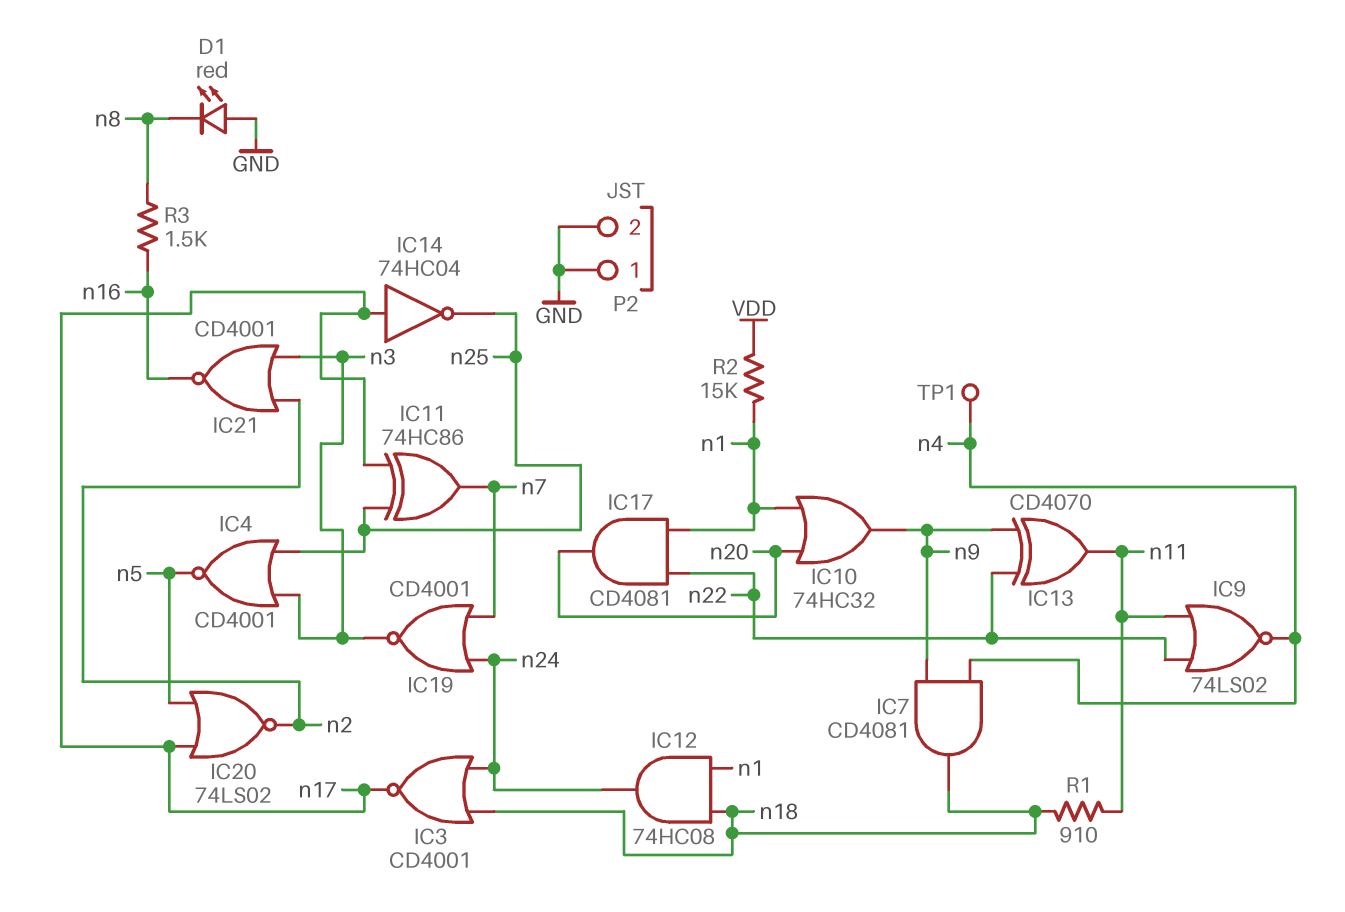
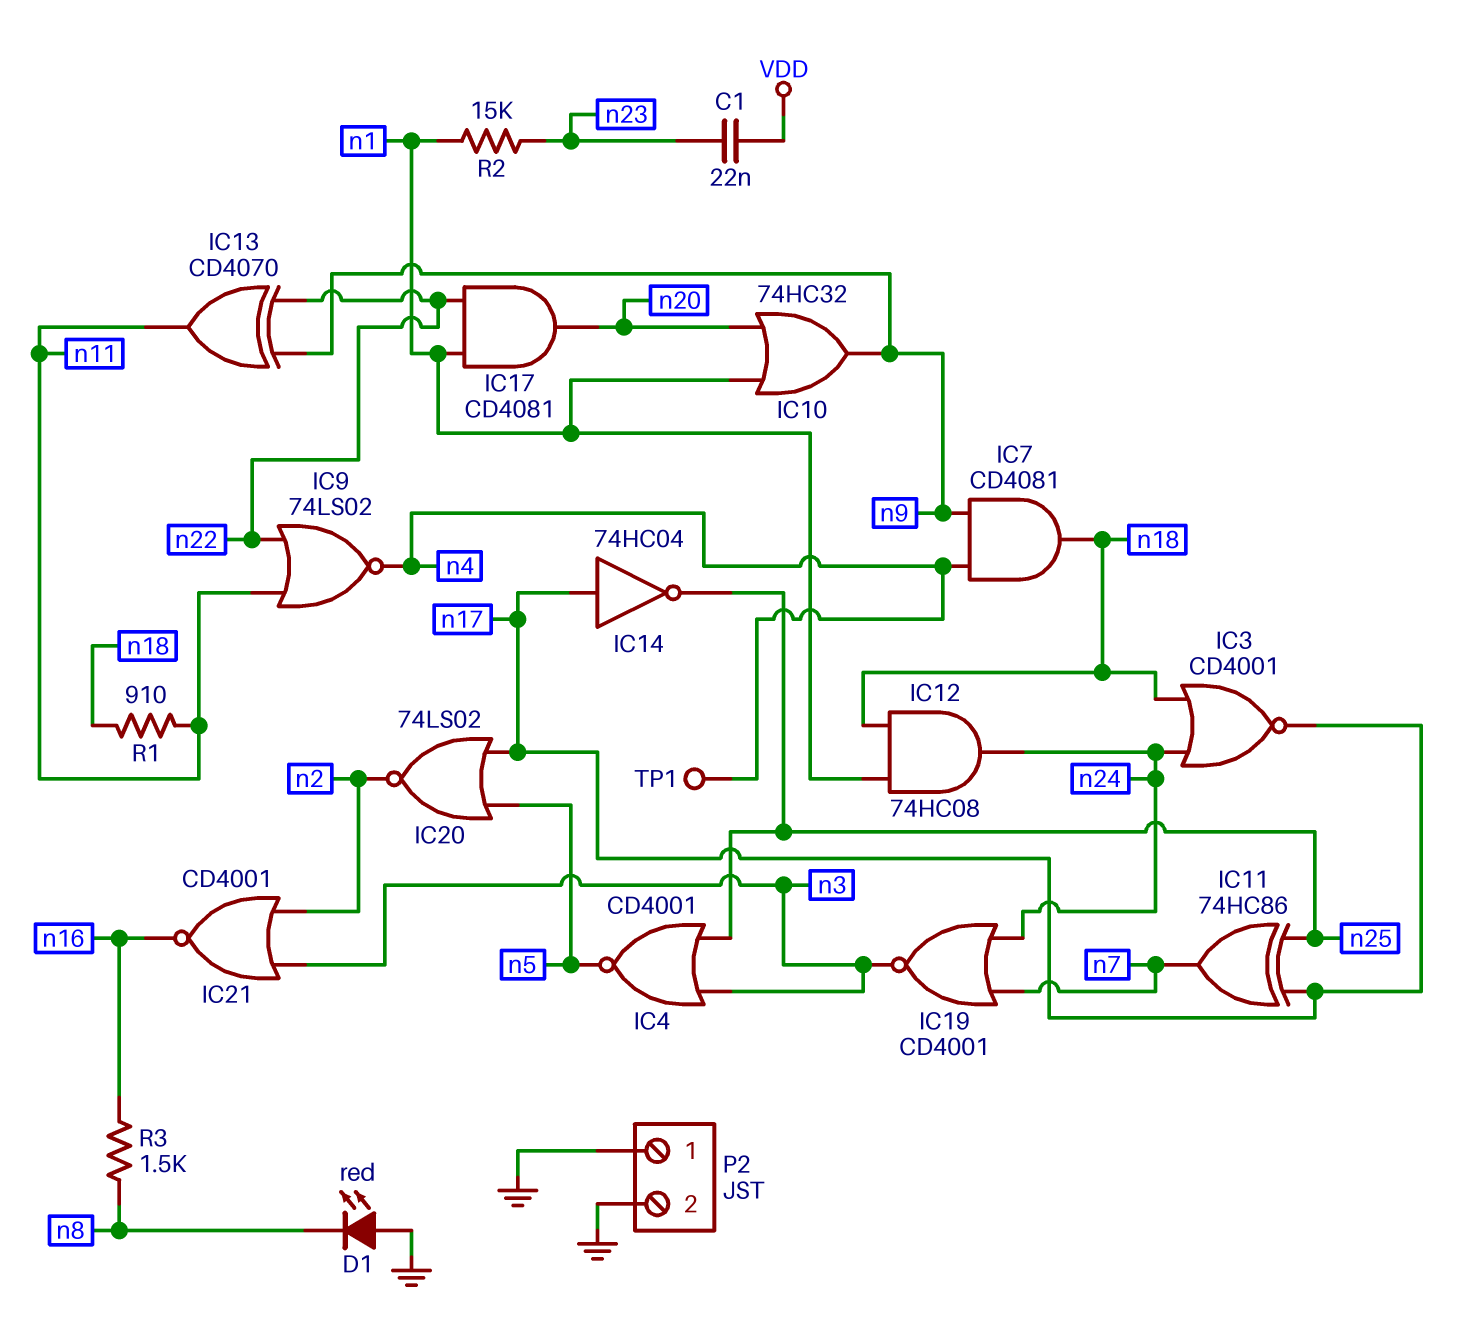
C1: none -> 22nF (VDD, n23)
R2: 15k (VDD, n1) -> 15k (n1, n23)

